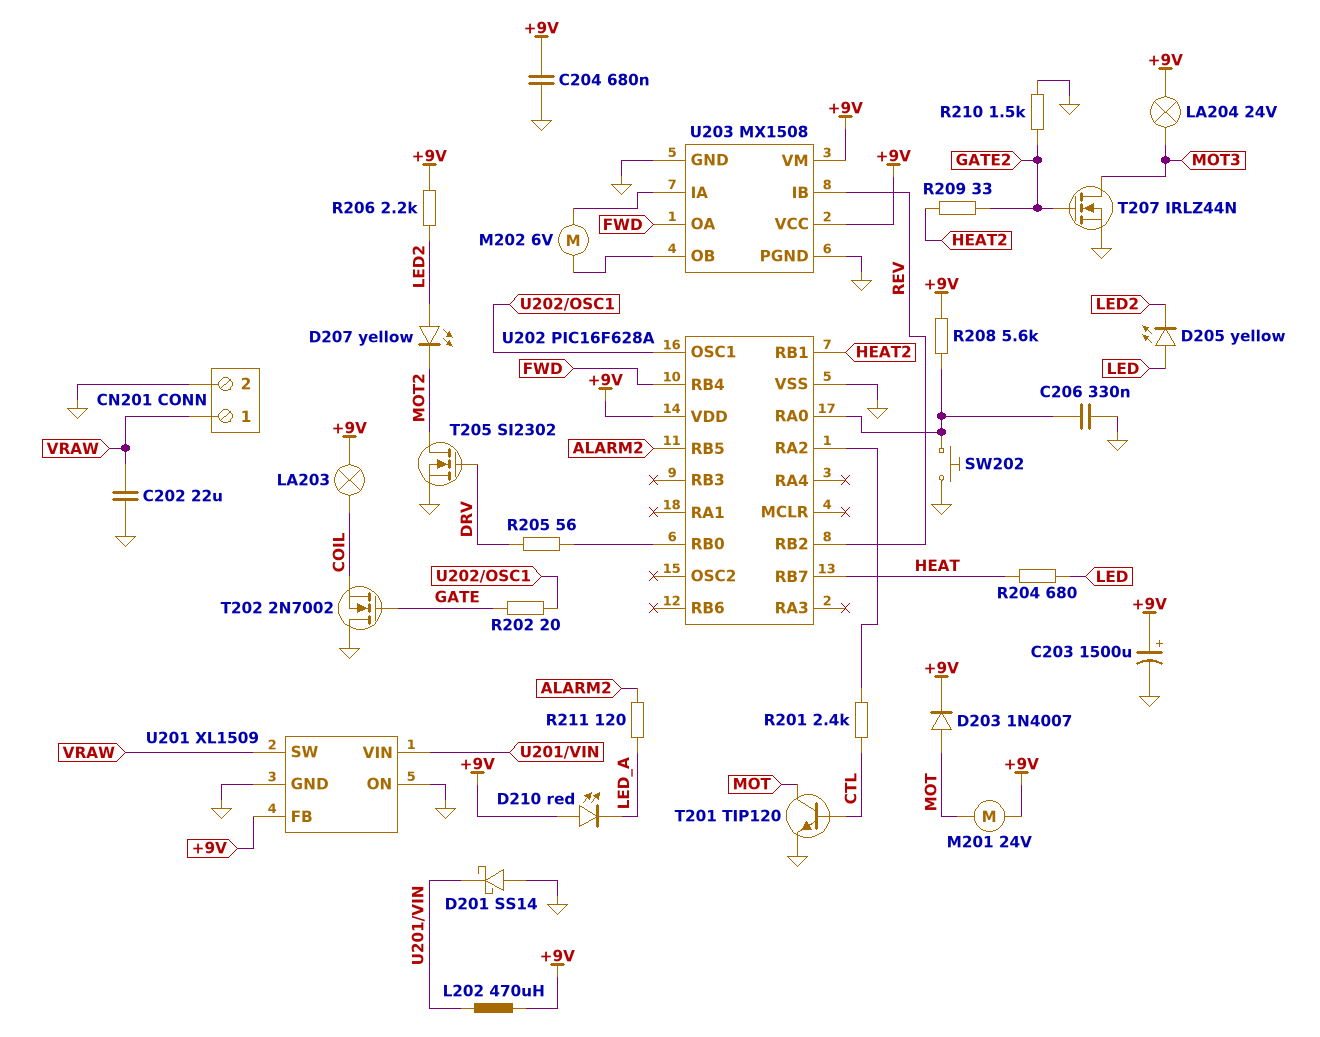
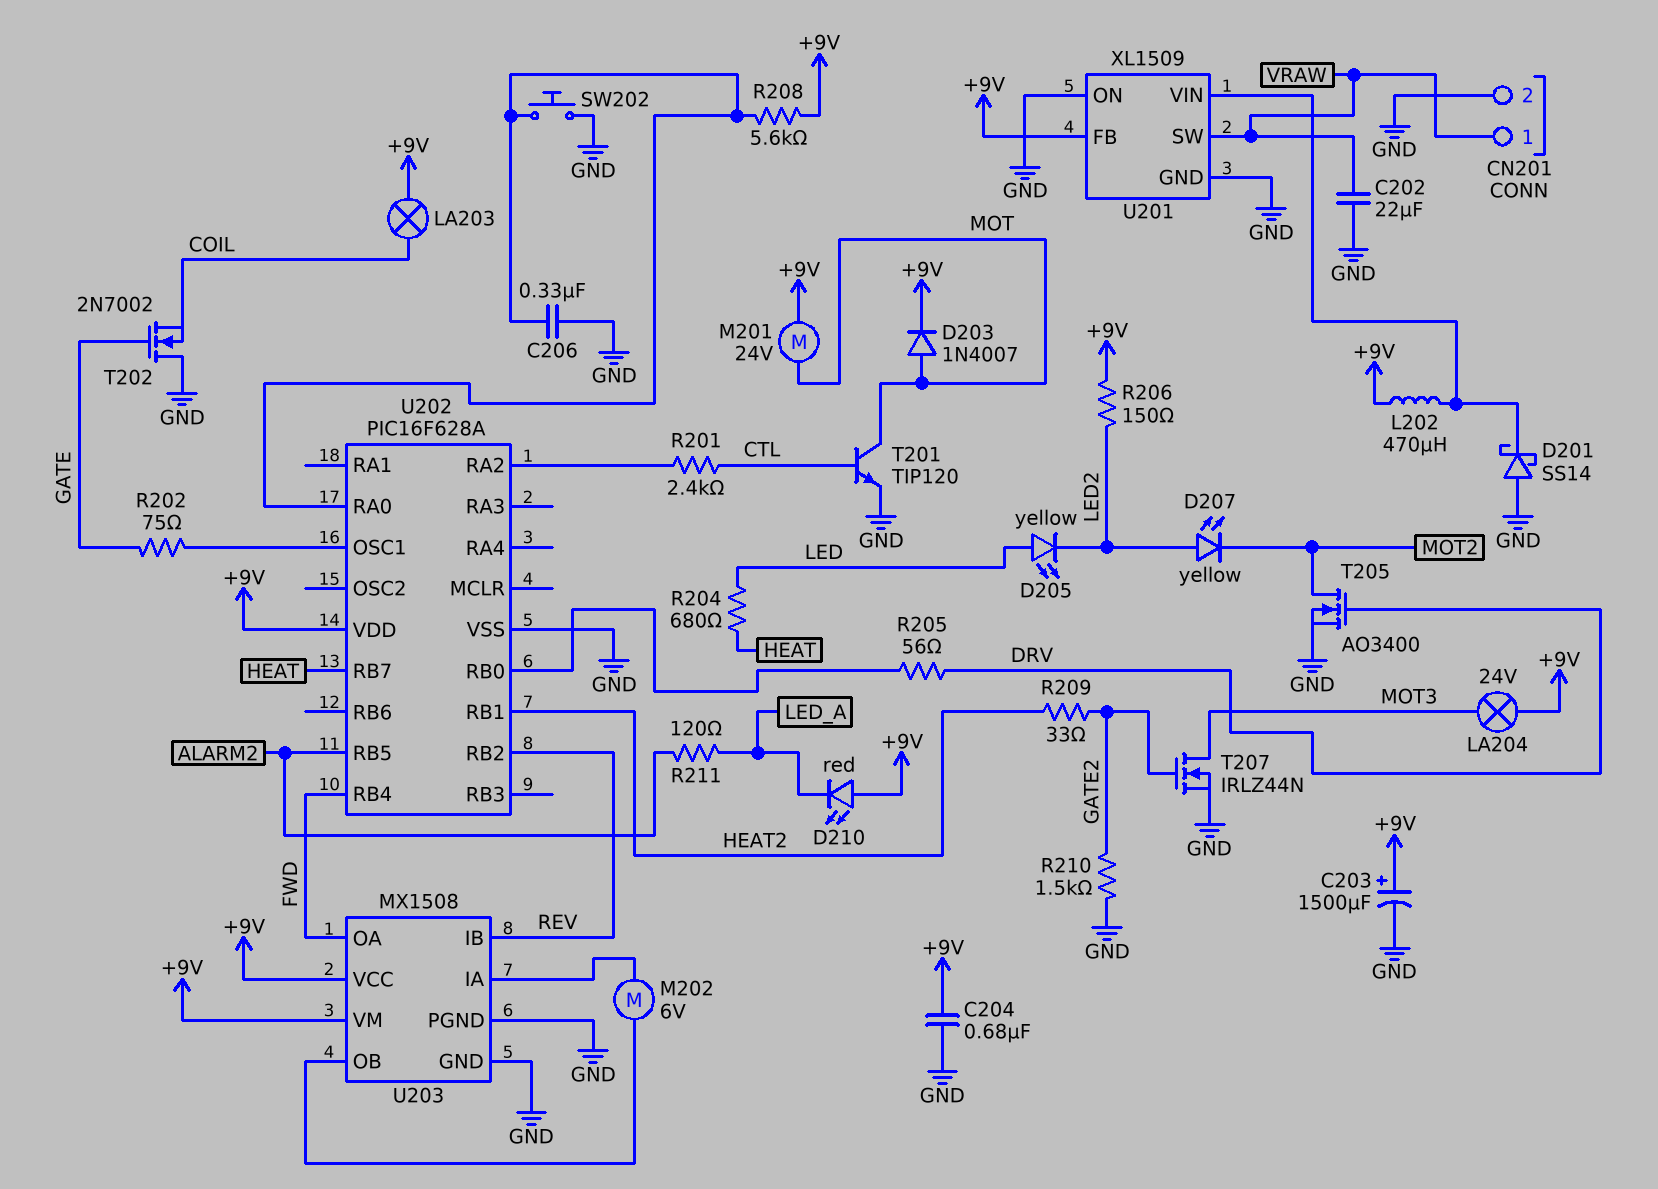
R202: 20 (GATE, U202/OSC1) -> 75 (GATE, U202/OSC1)
R206: 2.2k (+9V, LED2) -> 150 (+9V, LED2)
T205: NMOS SI2302 (G DRV, D MOT2, S GND) -> NMOS AO3400 (G DRV, D MOT2, S GND)

